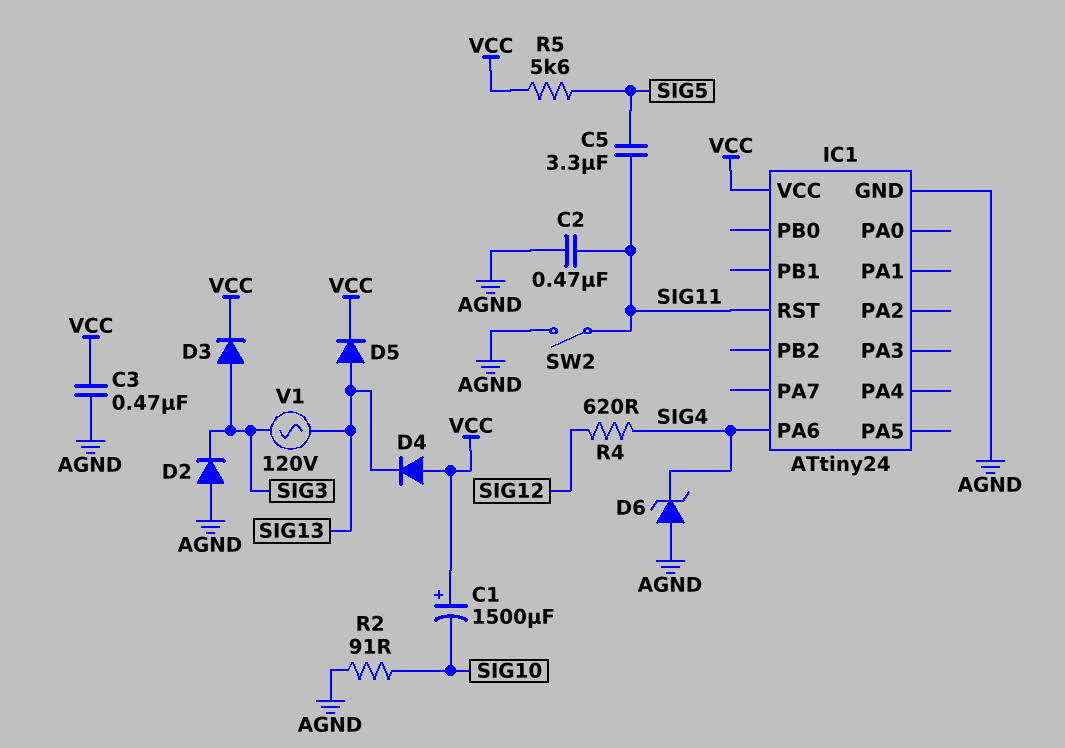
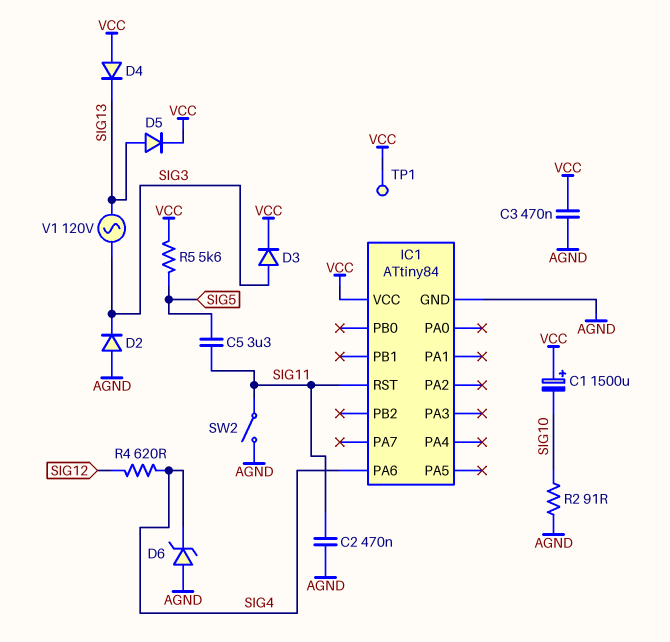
IC1: ATtiny24 -> ATtiny84
TP1: none -> test point (VCC)

